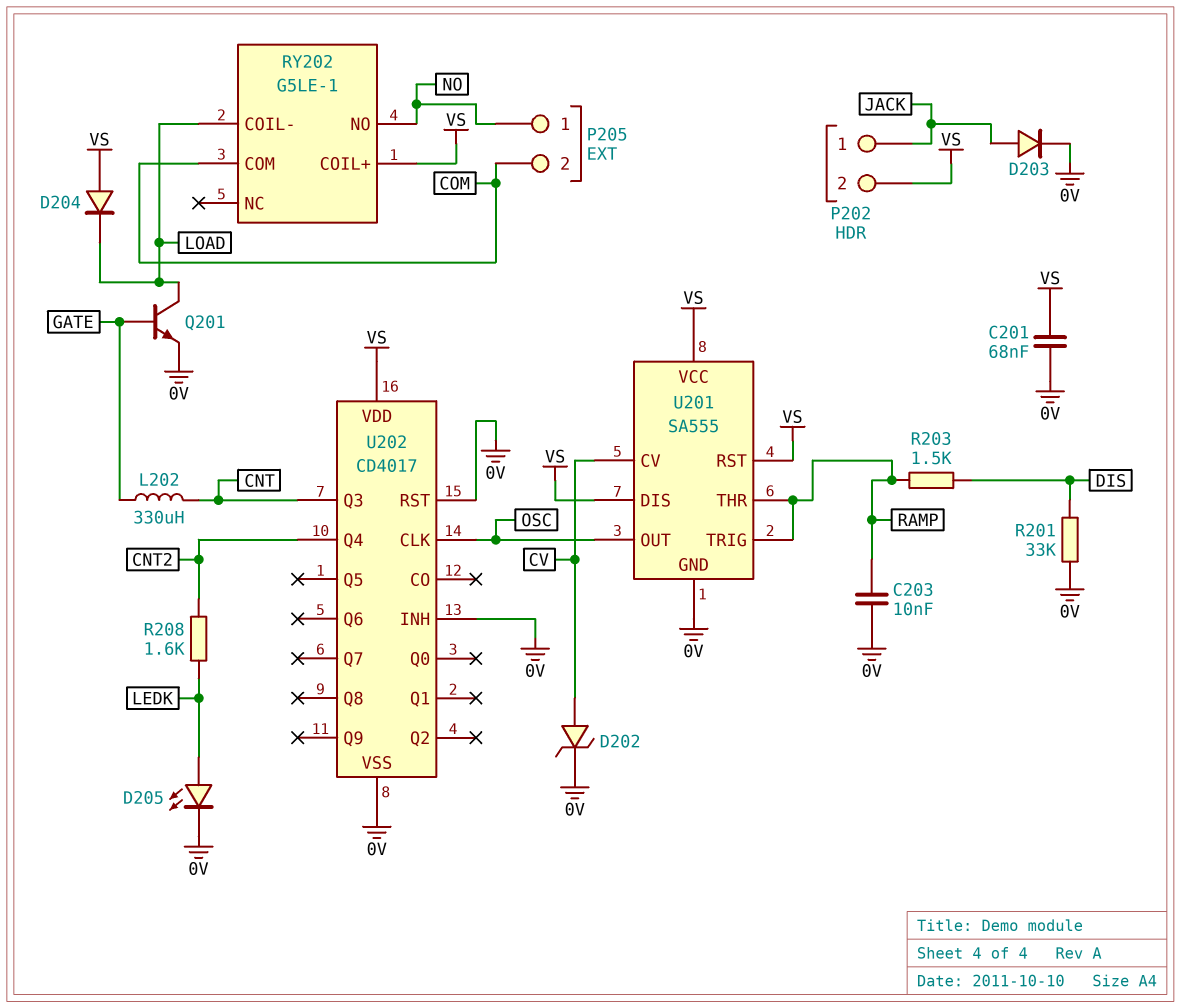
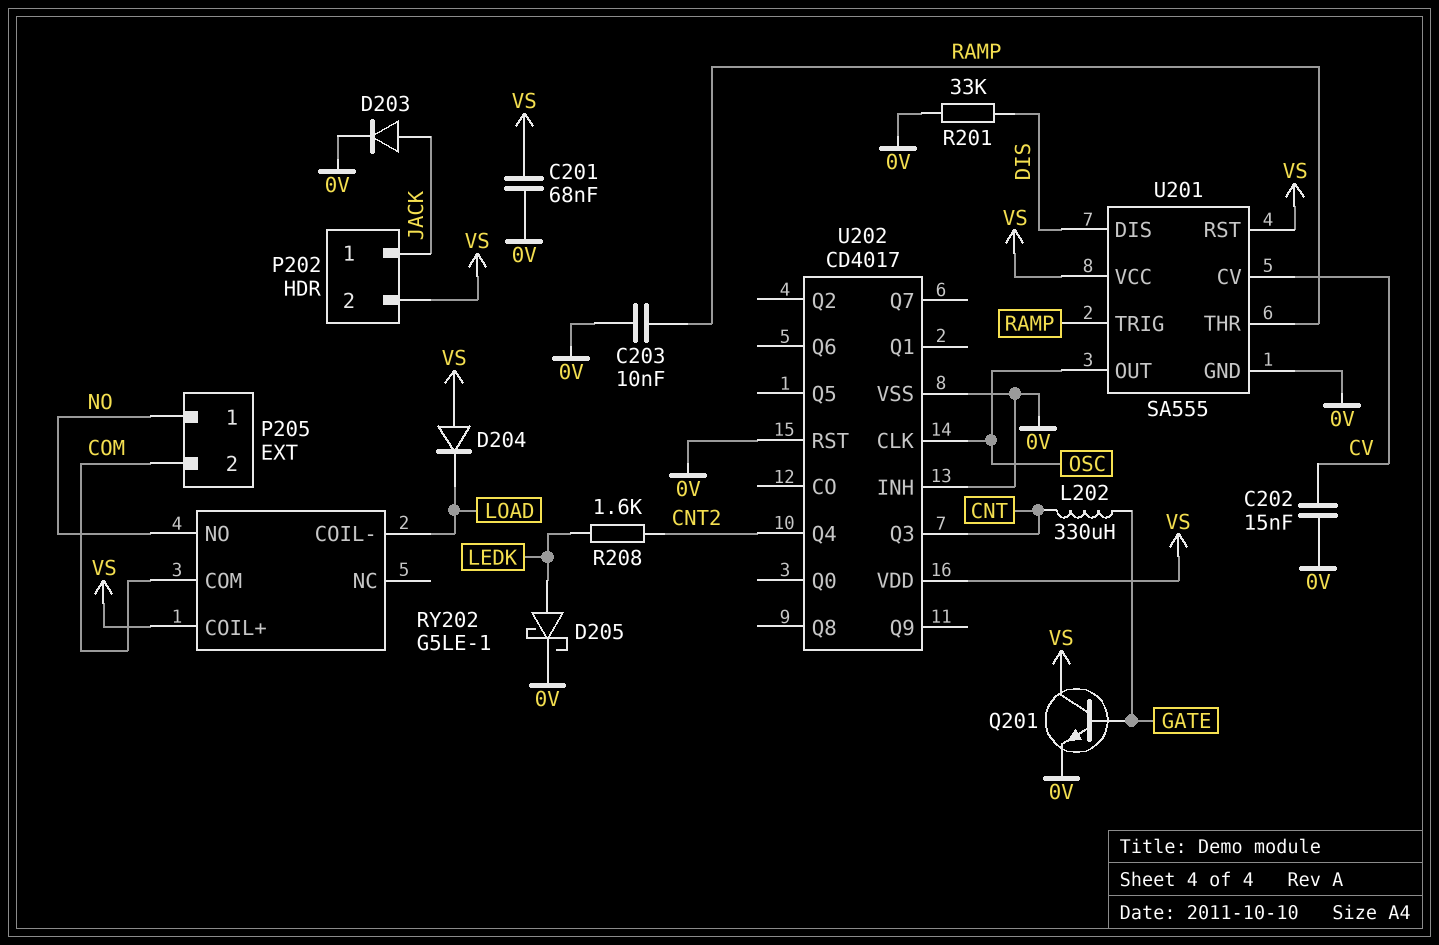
C202: none -> 15nF (0V, CV)
D202: zener (A CV, K 0V) -> none
D205: LED (A LEDK, K 0V) -> schottky (A LEDK, K 0V)
Q201: NPN (B GATE, C LOAD, E 0V) -> NPN (B GATE, C VS, E 0V)
R203: 1.5k (DIS, RAMP) -> none
U201 pin DIS: VS -> DIS

